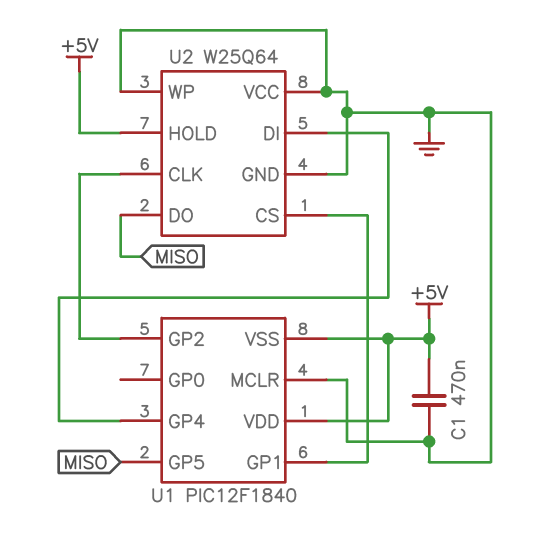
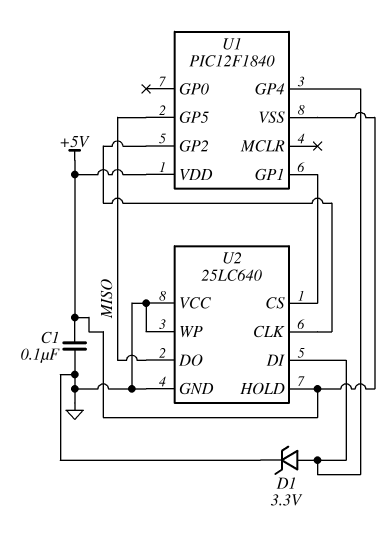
C1: 470nF (+5V, GND) -> 100nF (+5V, GND)
D1: none -> zener 3.3V (A U1/GP4, K GND)
U1 pin MCLR: GND -> none
U2: W25Q64 -> 25LC640

